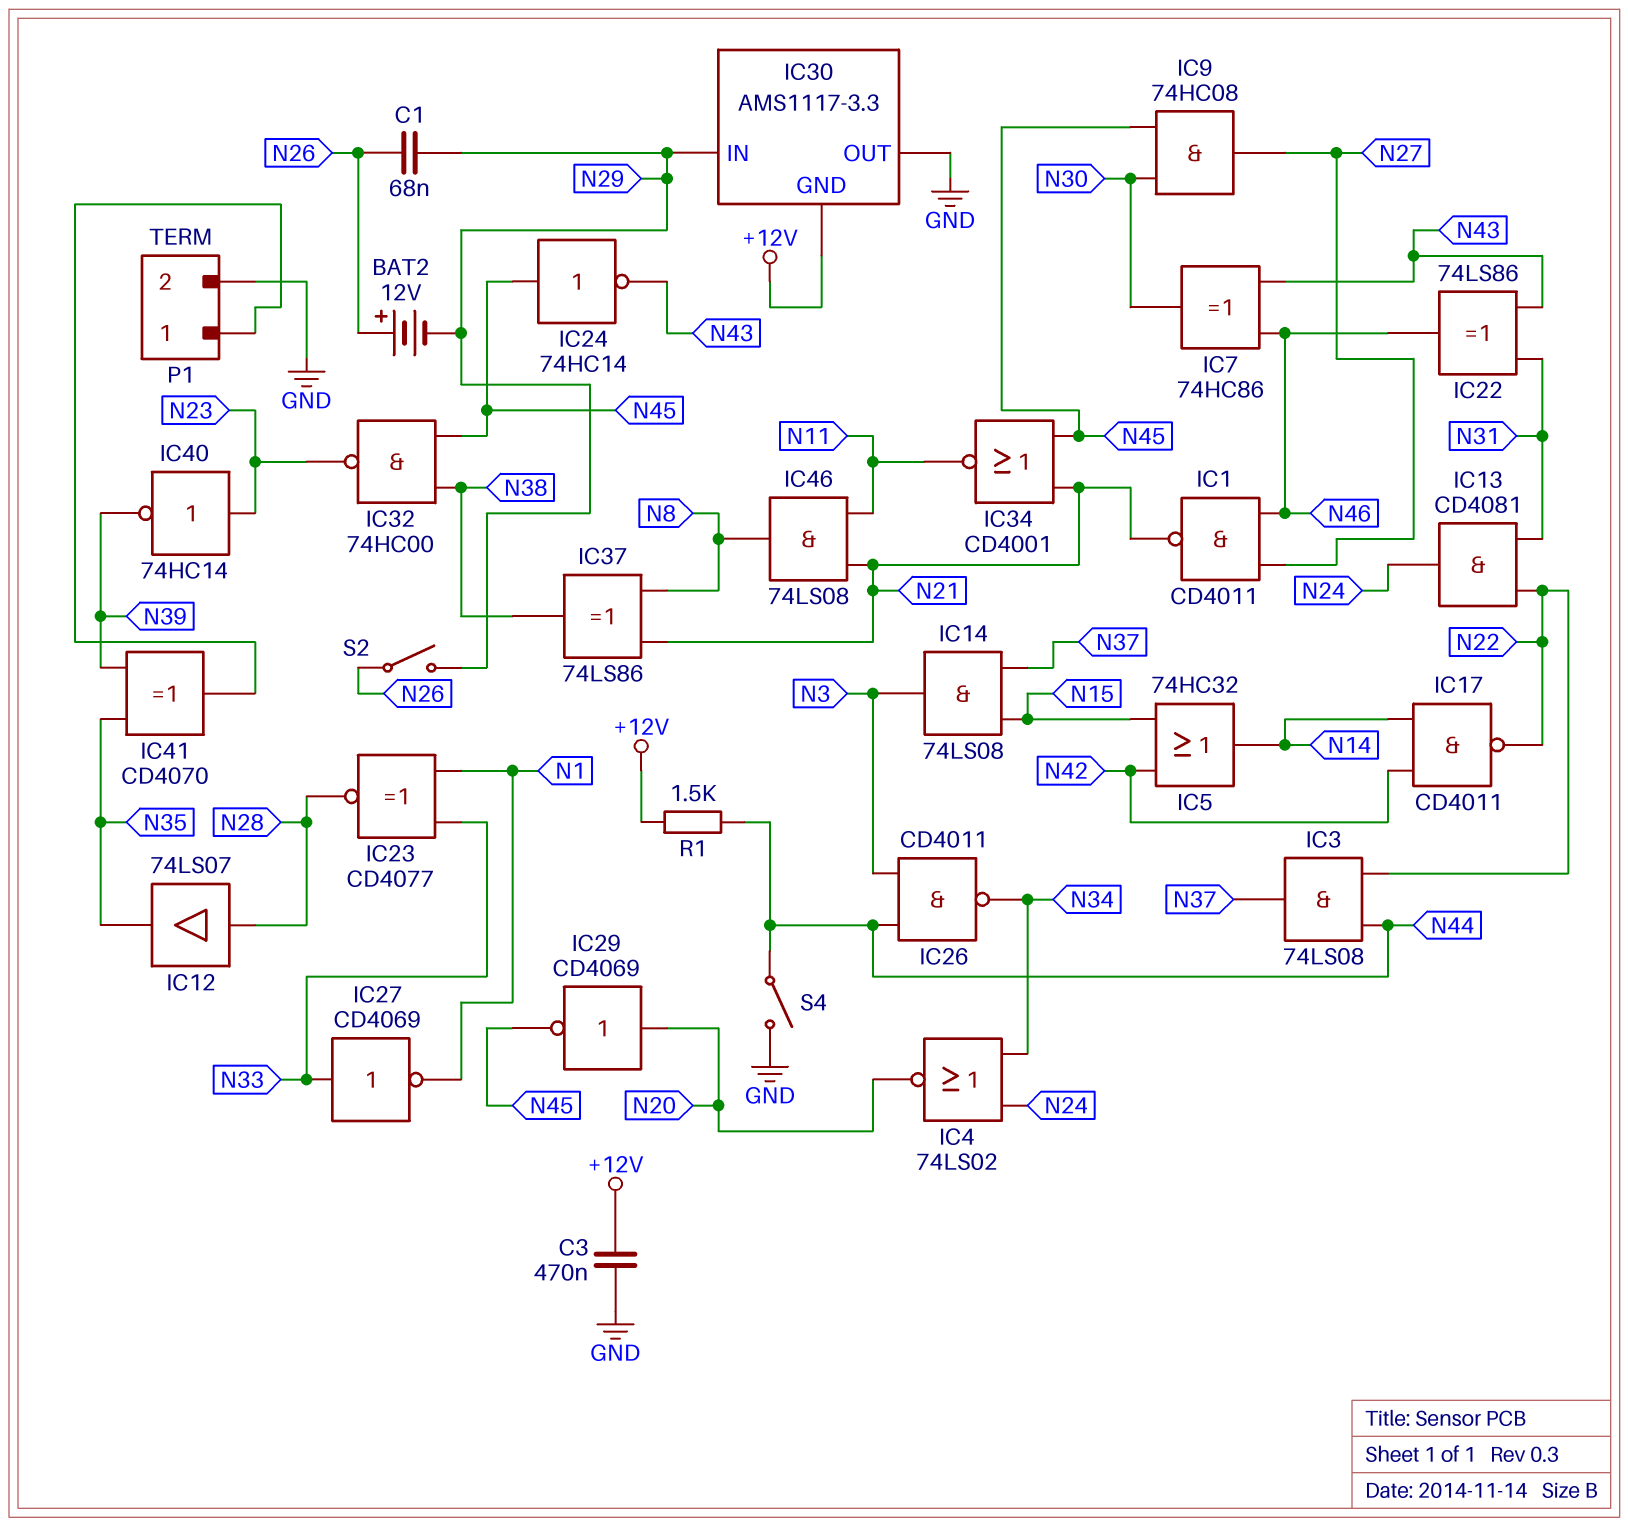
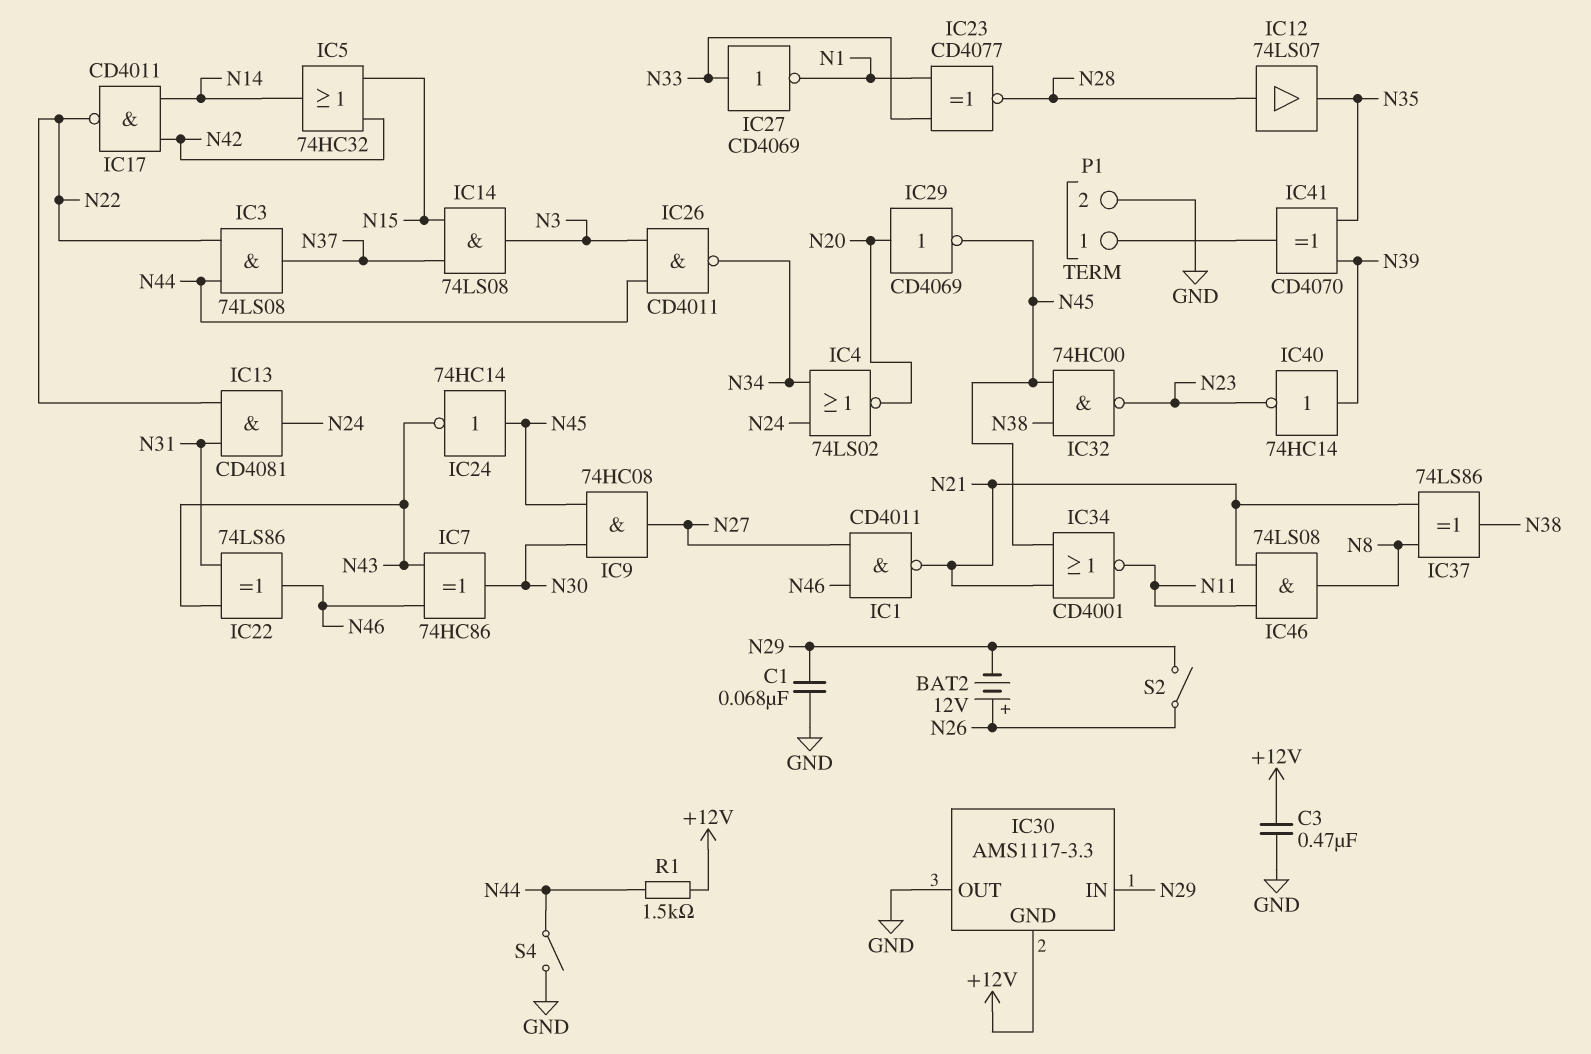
C1: 68nF (N26, N29) -> 68nF (GND, N29)
IC40: NOT 74HC14 (in N23, out N39) -> NOT 74HC14 (in N39, out N23)

